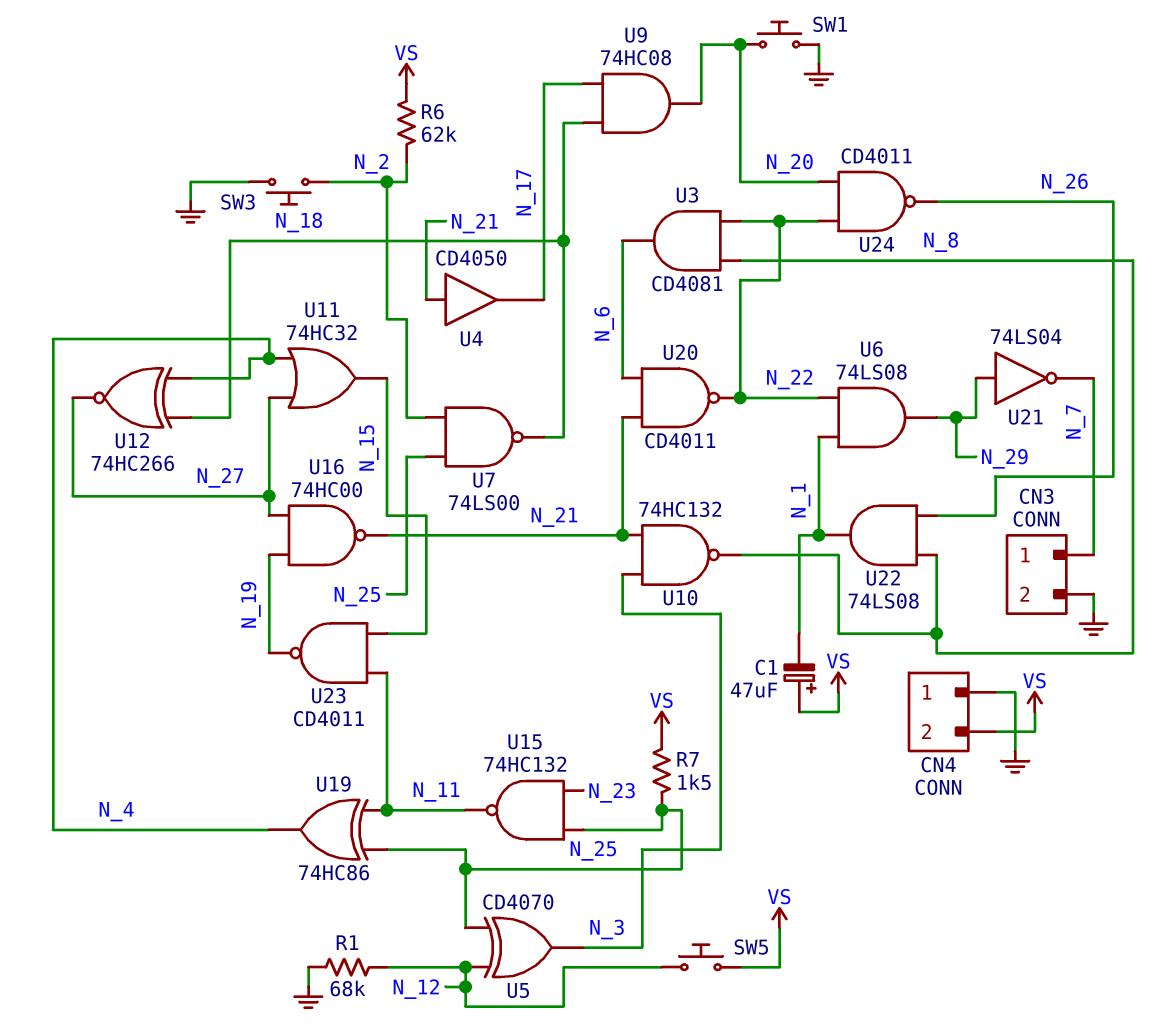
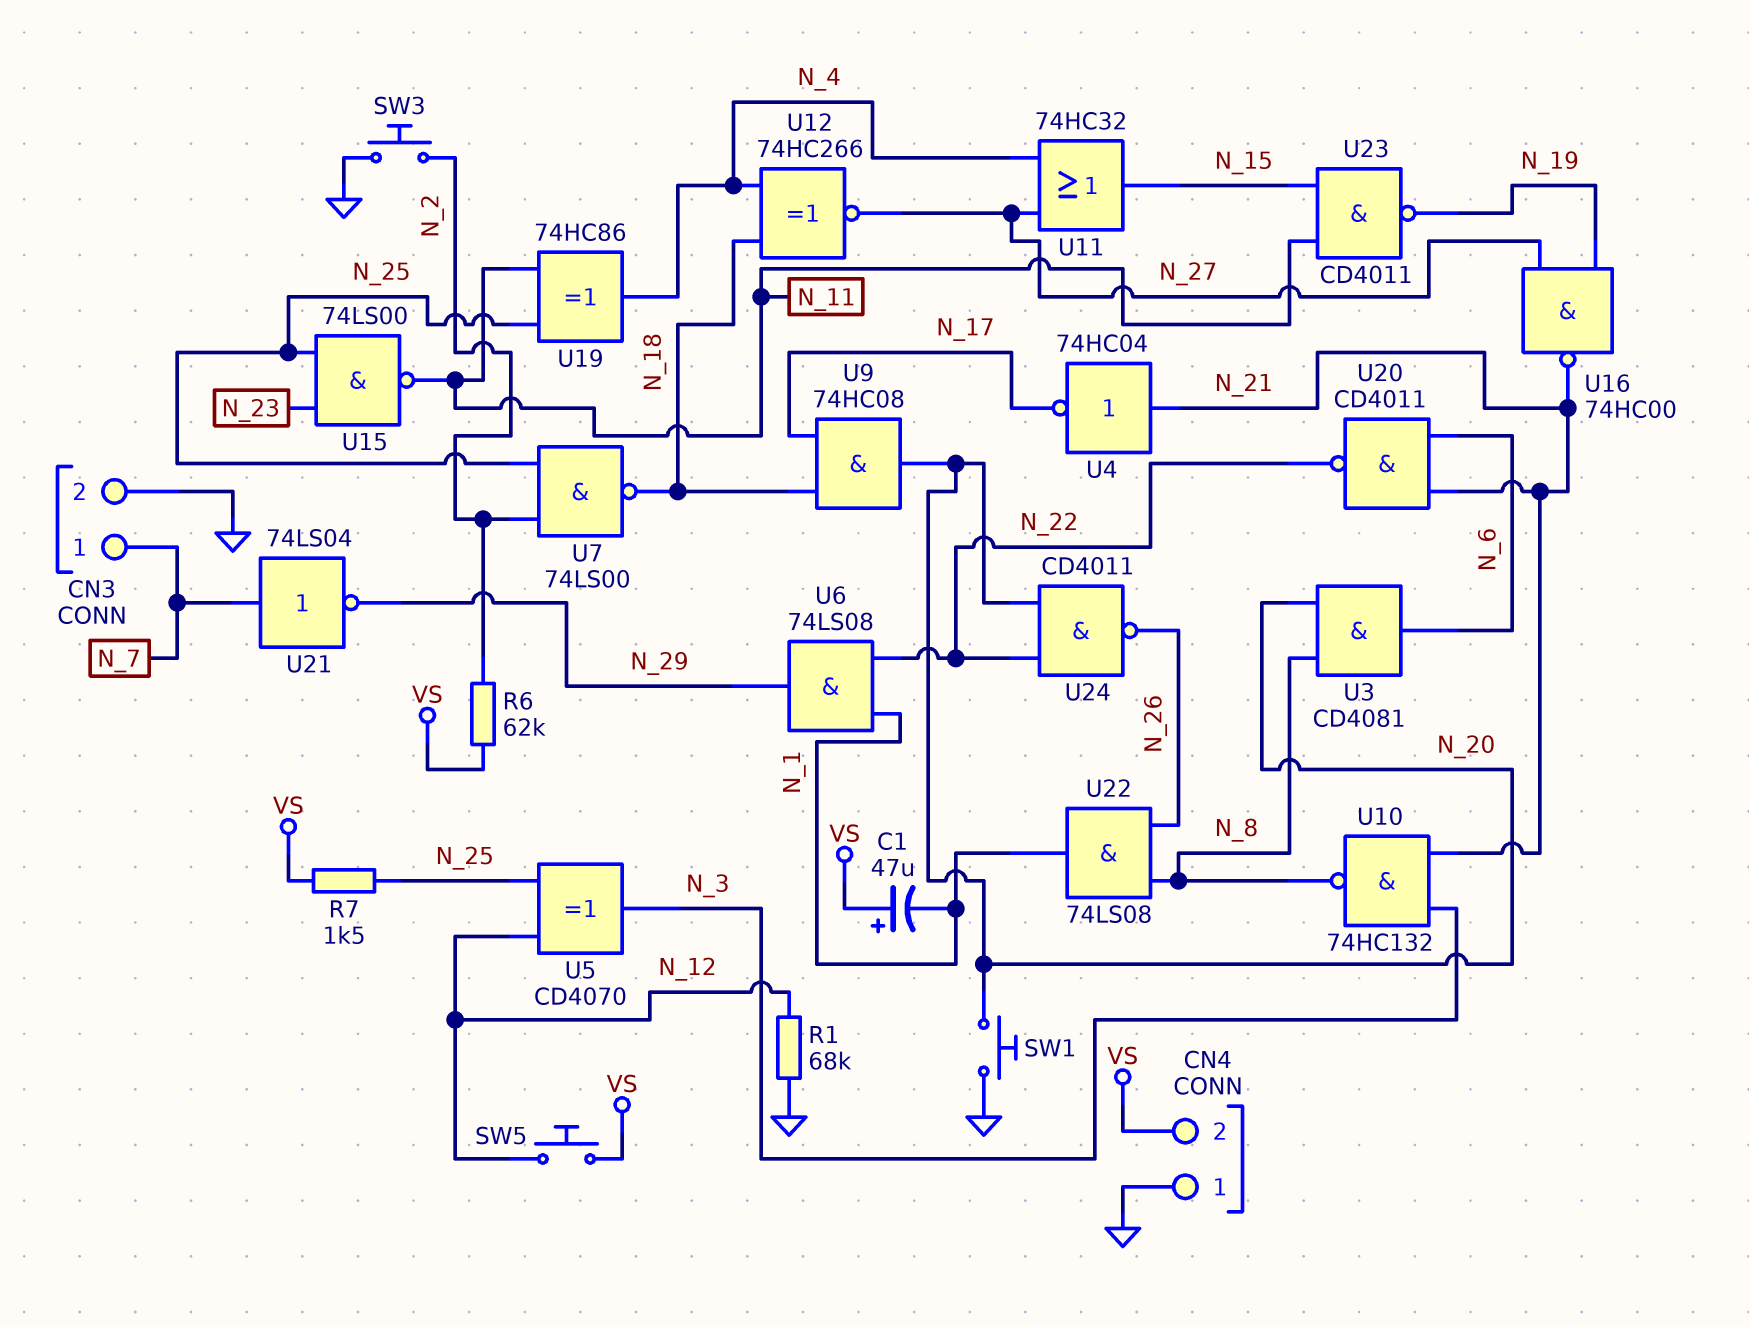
U3: AND CD4081 (in N_8, in N_22, out N_6) -> AND CD4081 (in N_8, in N_20, out N_6)
U4: buffer CD4050 (in N_21, out N_17) -> NOT 74HC04 (in N_21, out N_17)
U15: NAND 74HC132 (in N_23, in N_25, out N_11) -> NAND 74LS00 (in N_23, in N_25, out N_11)
U21: NOT 74LS04 (in N_29, out N_7) -> NOT 74LS04 (in N_7, out N_29)

